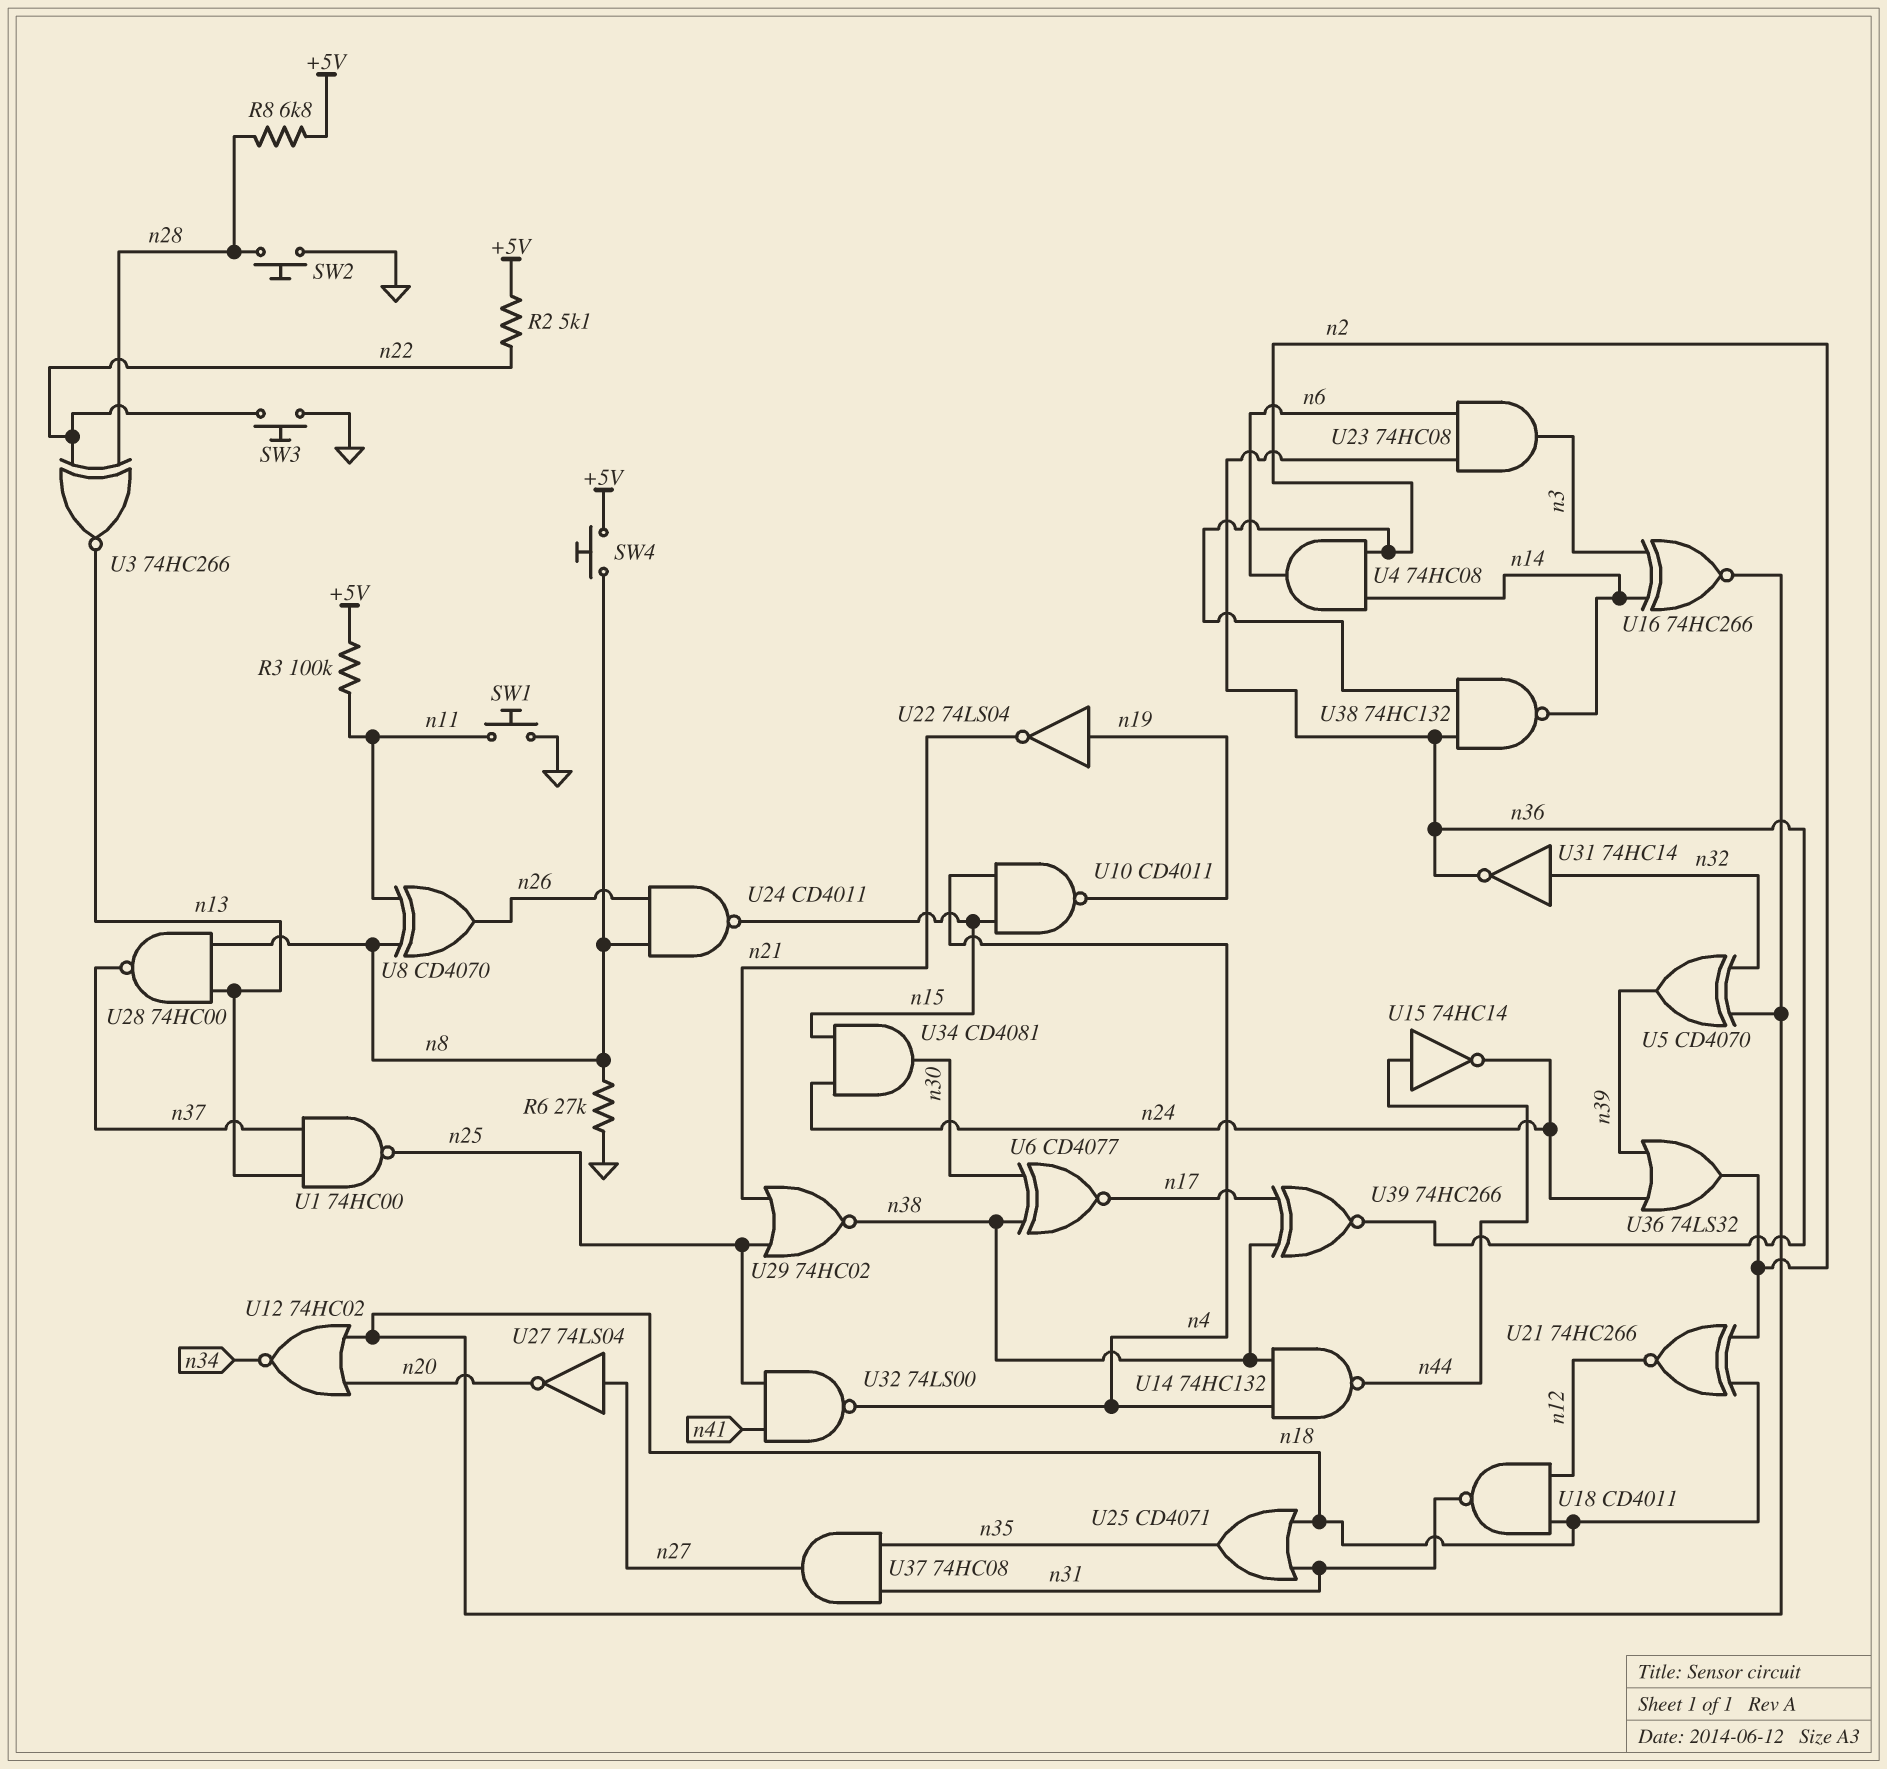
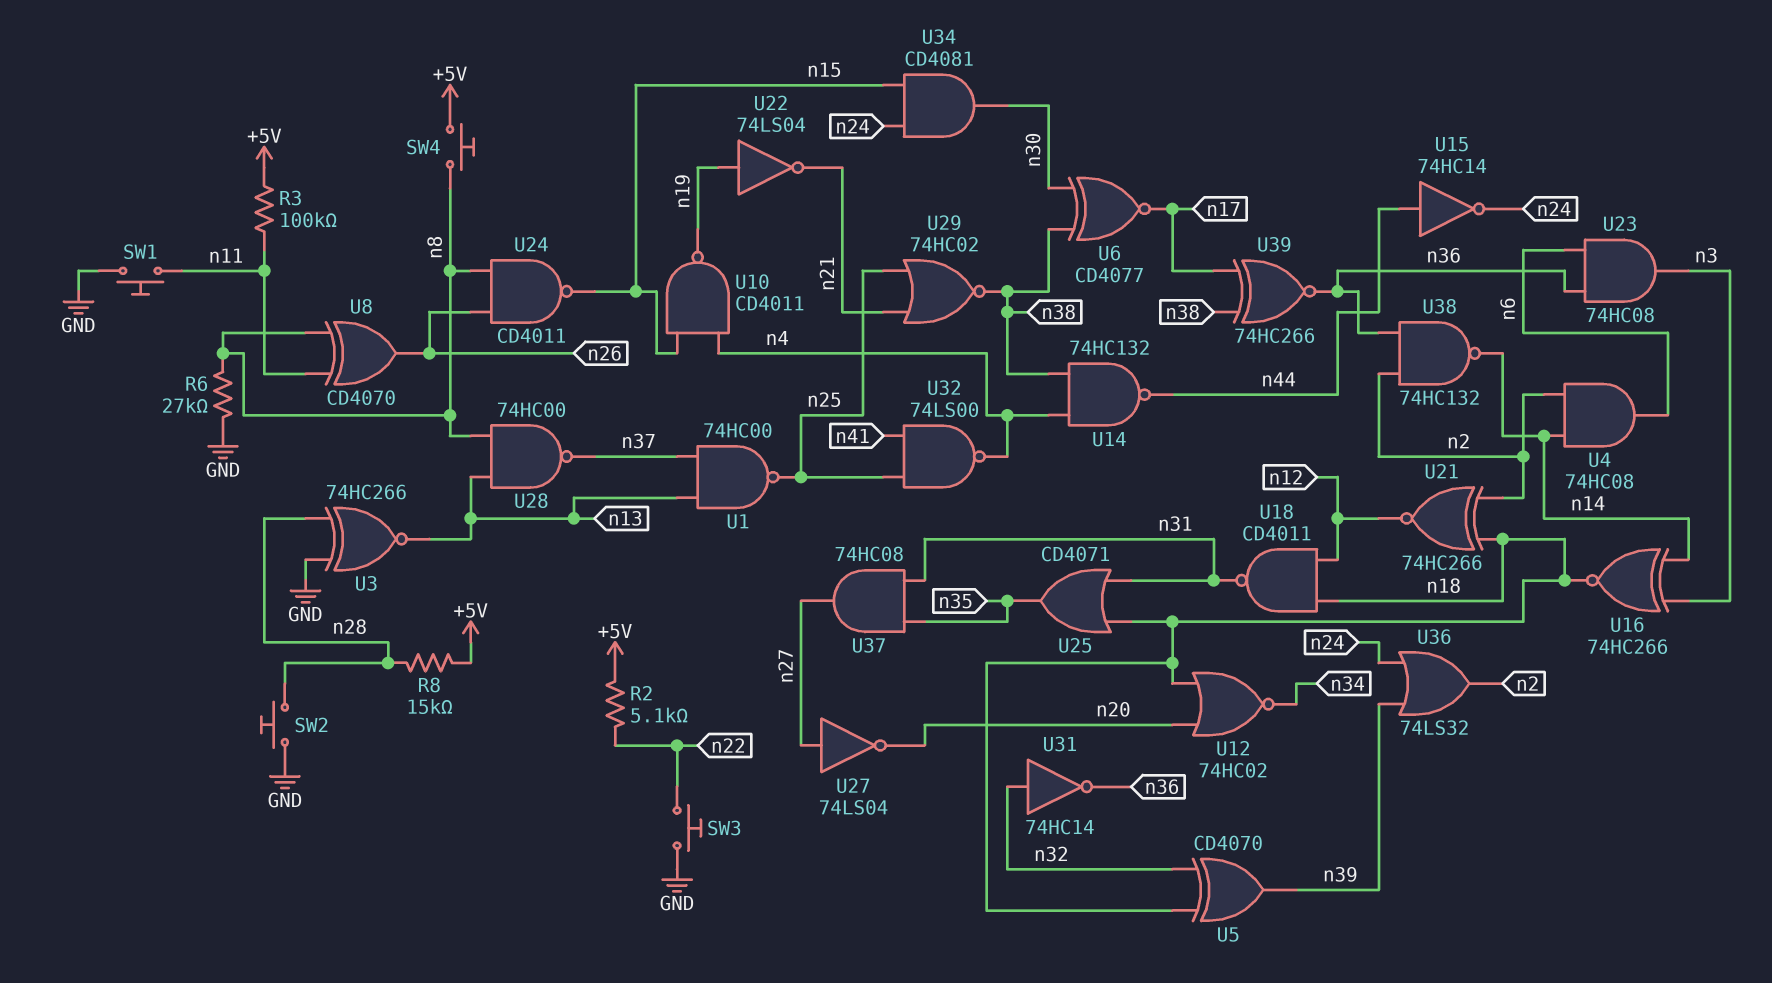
R8: 6.8k (+5V, n28) -> 15k (+5V, n28)
U3: XNOR 74HC266 (in n22, in n28, out n13) -> XNOR 74HC266 (in GND, in n28, out n13)

